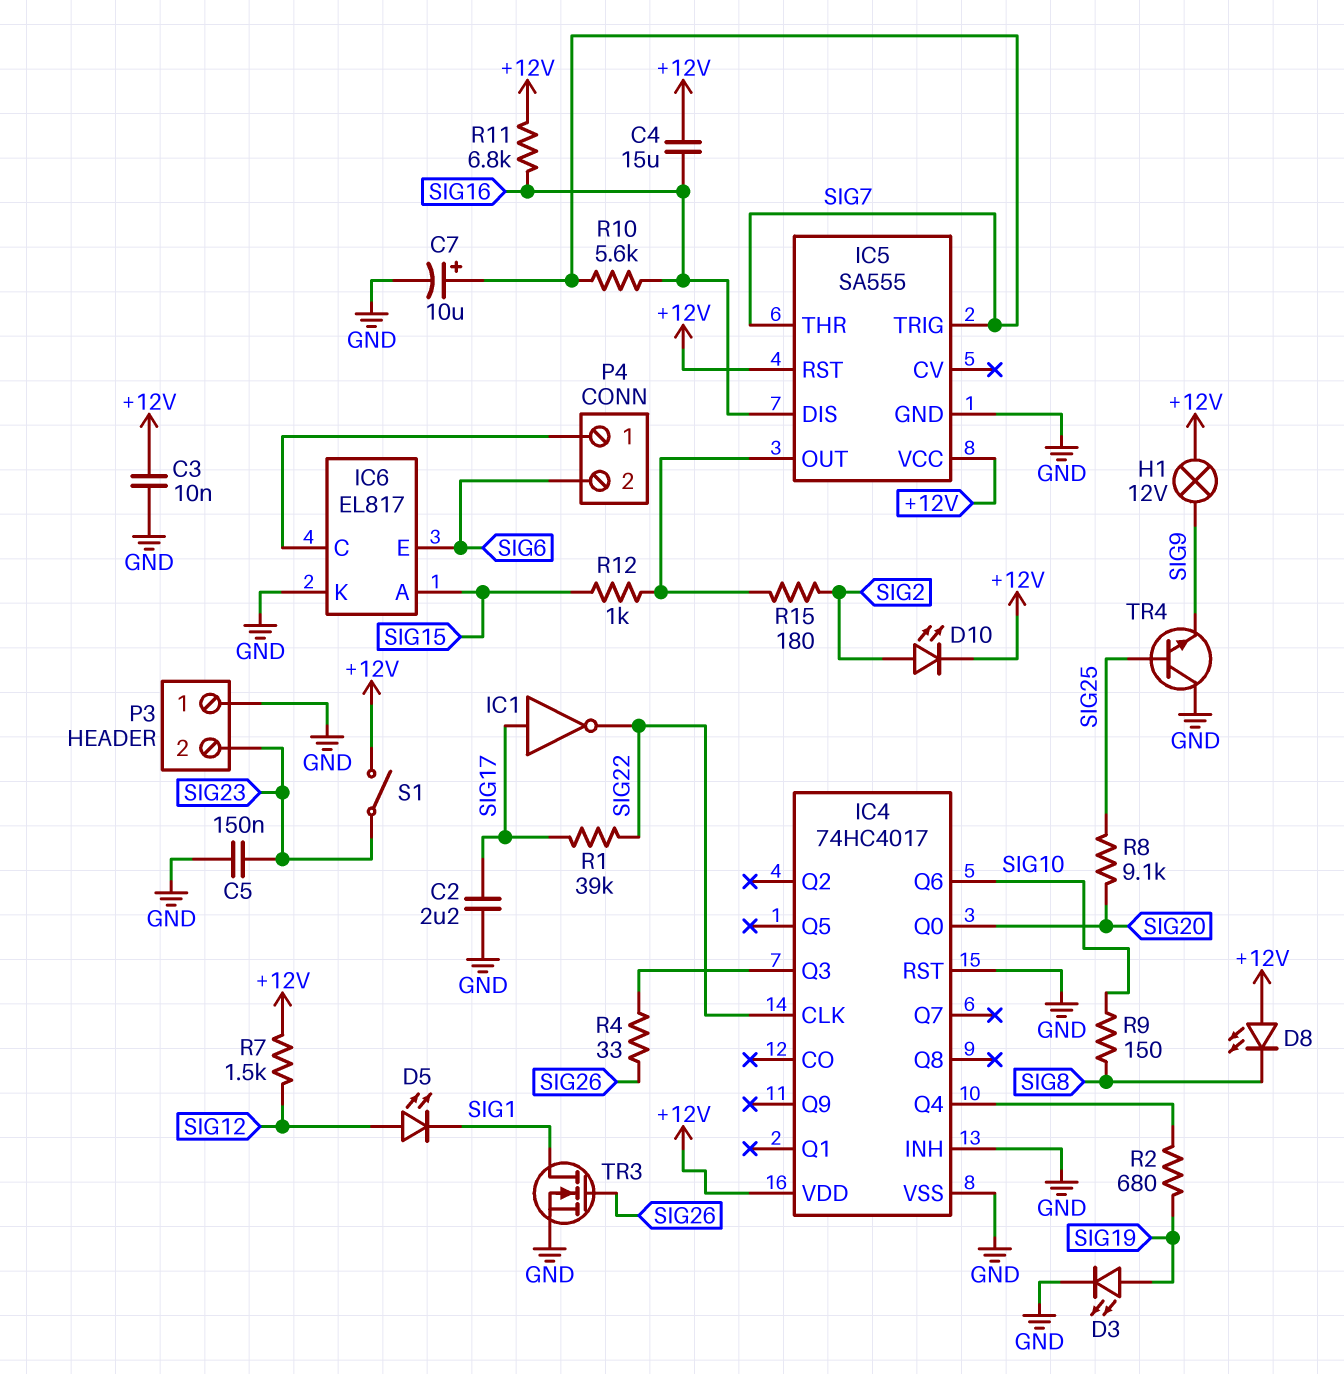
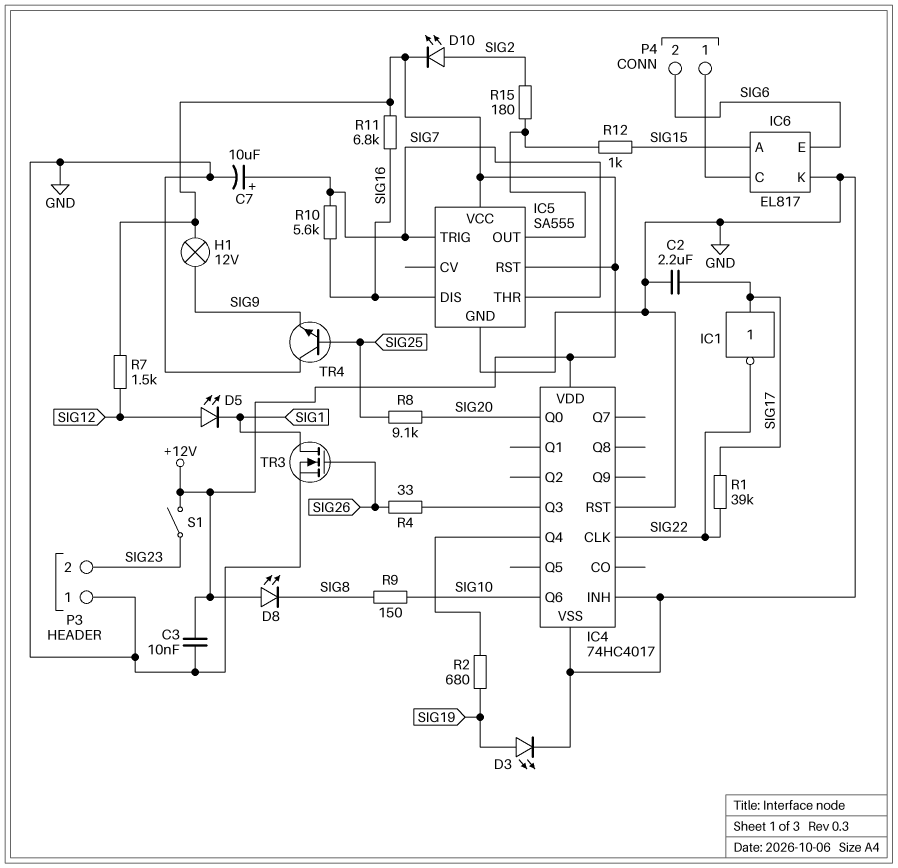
C4: 15uF (+12V, SIG16) -> none
C5: 150nF (GND, SIG23) -> none

